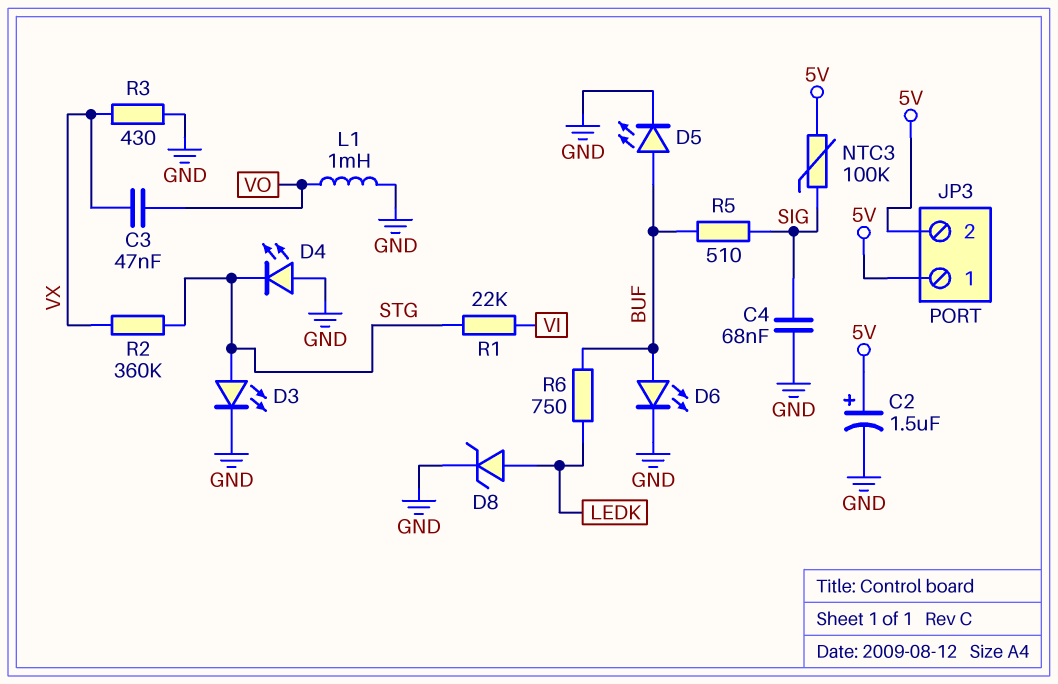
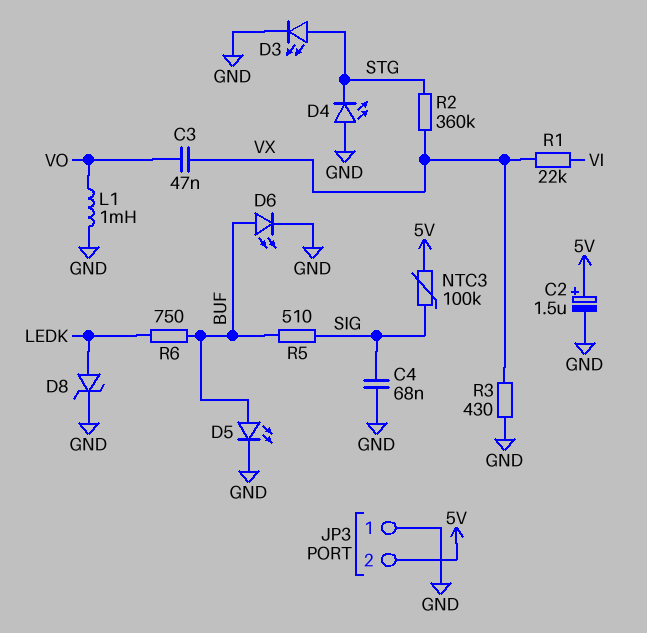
JP3 pin 1: 5V -> GND
R1: 22k (STG, VI) -> 22k (VI, VX)

